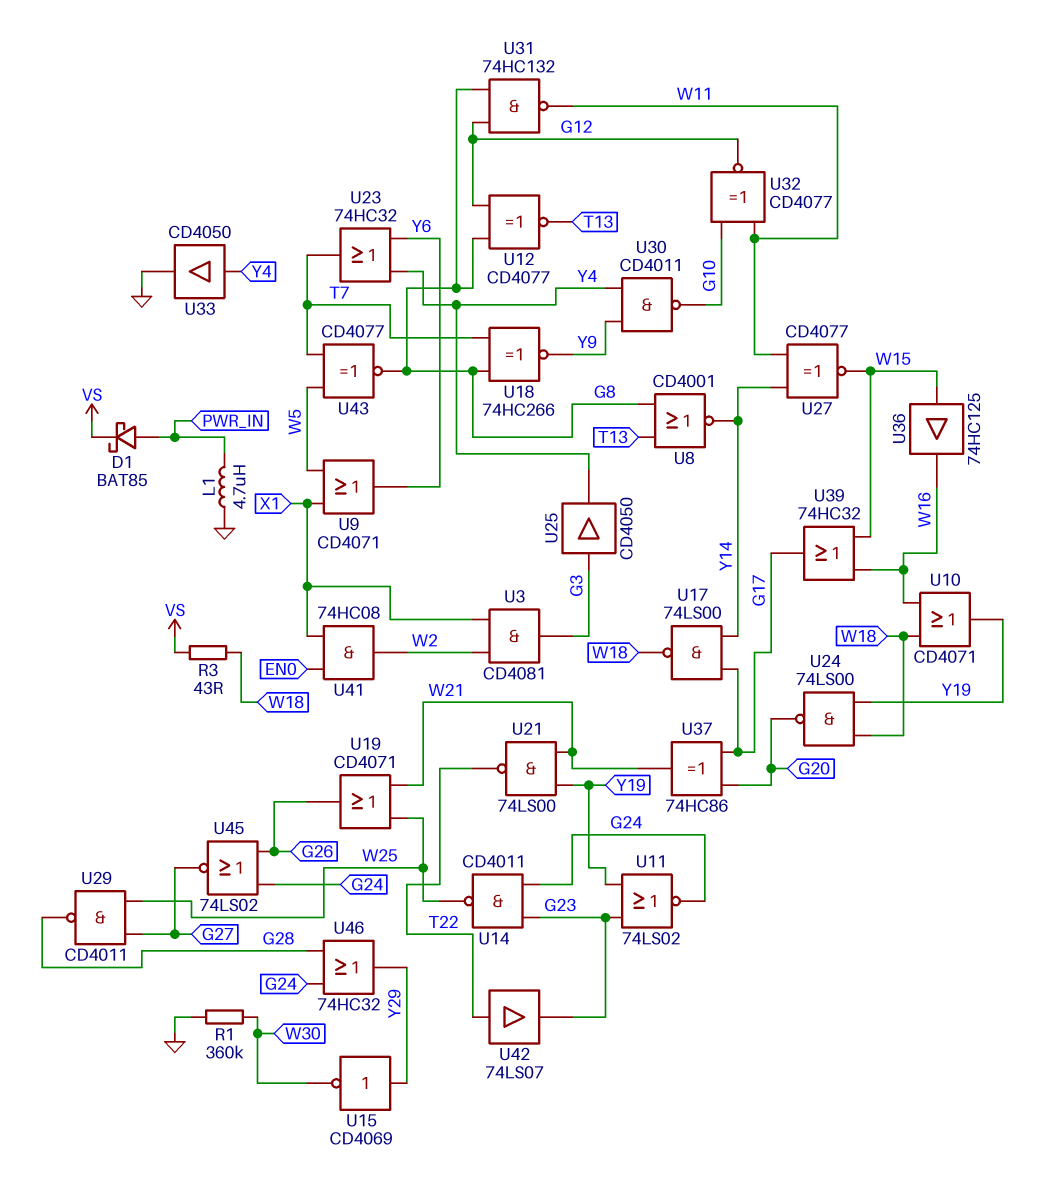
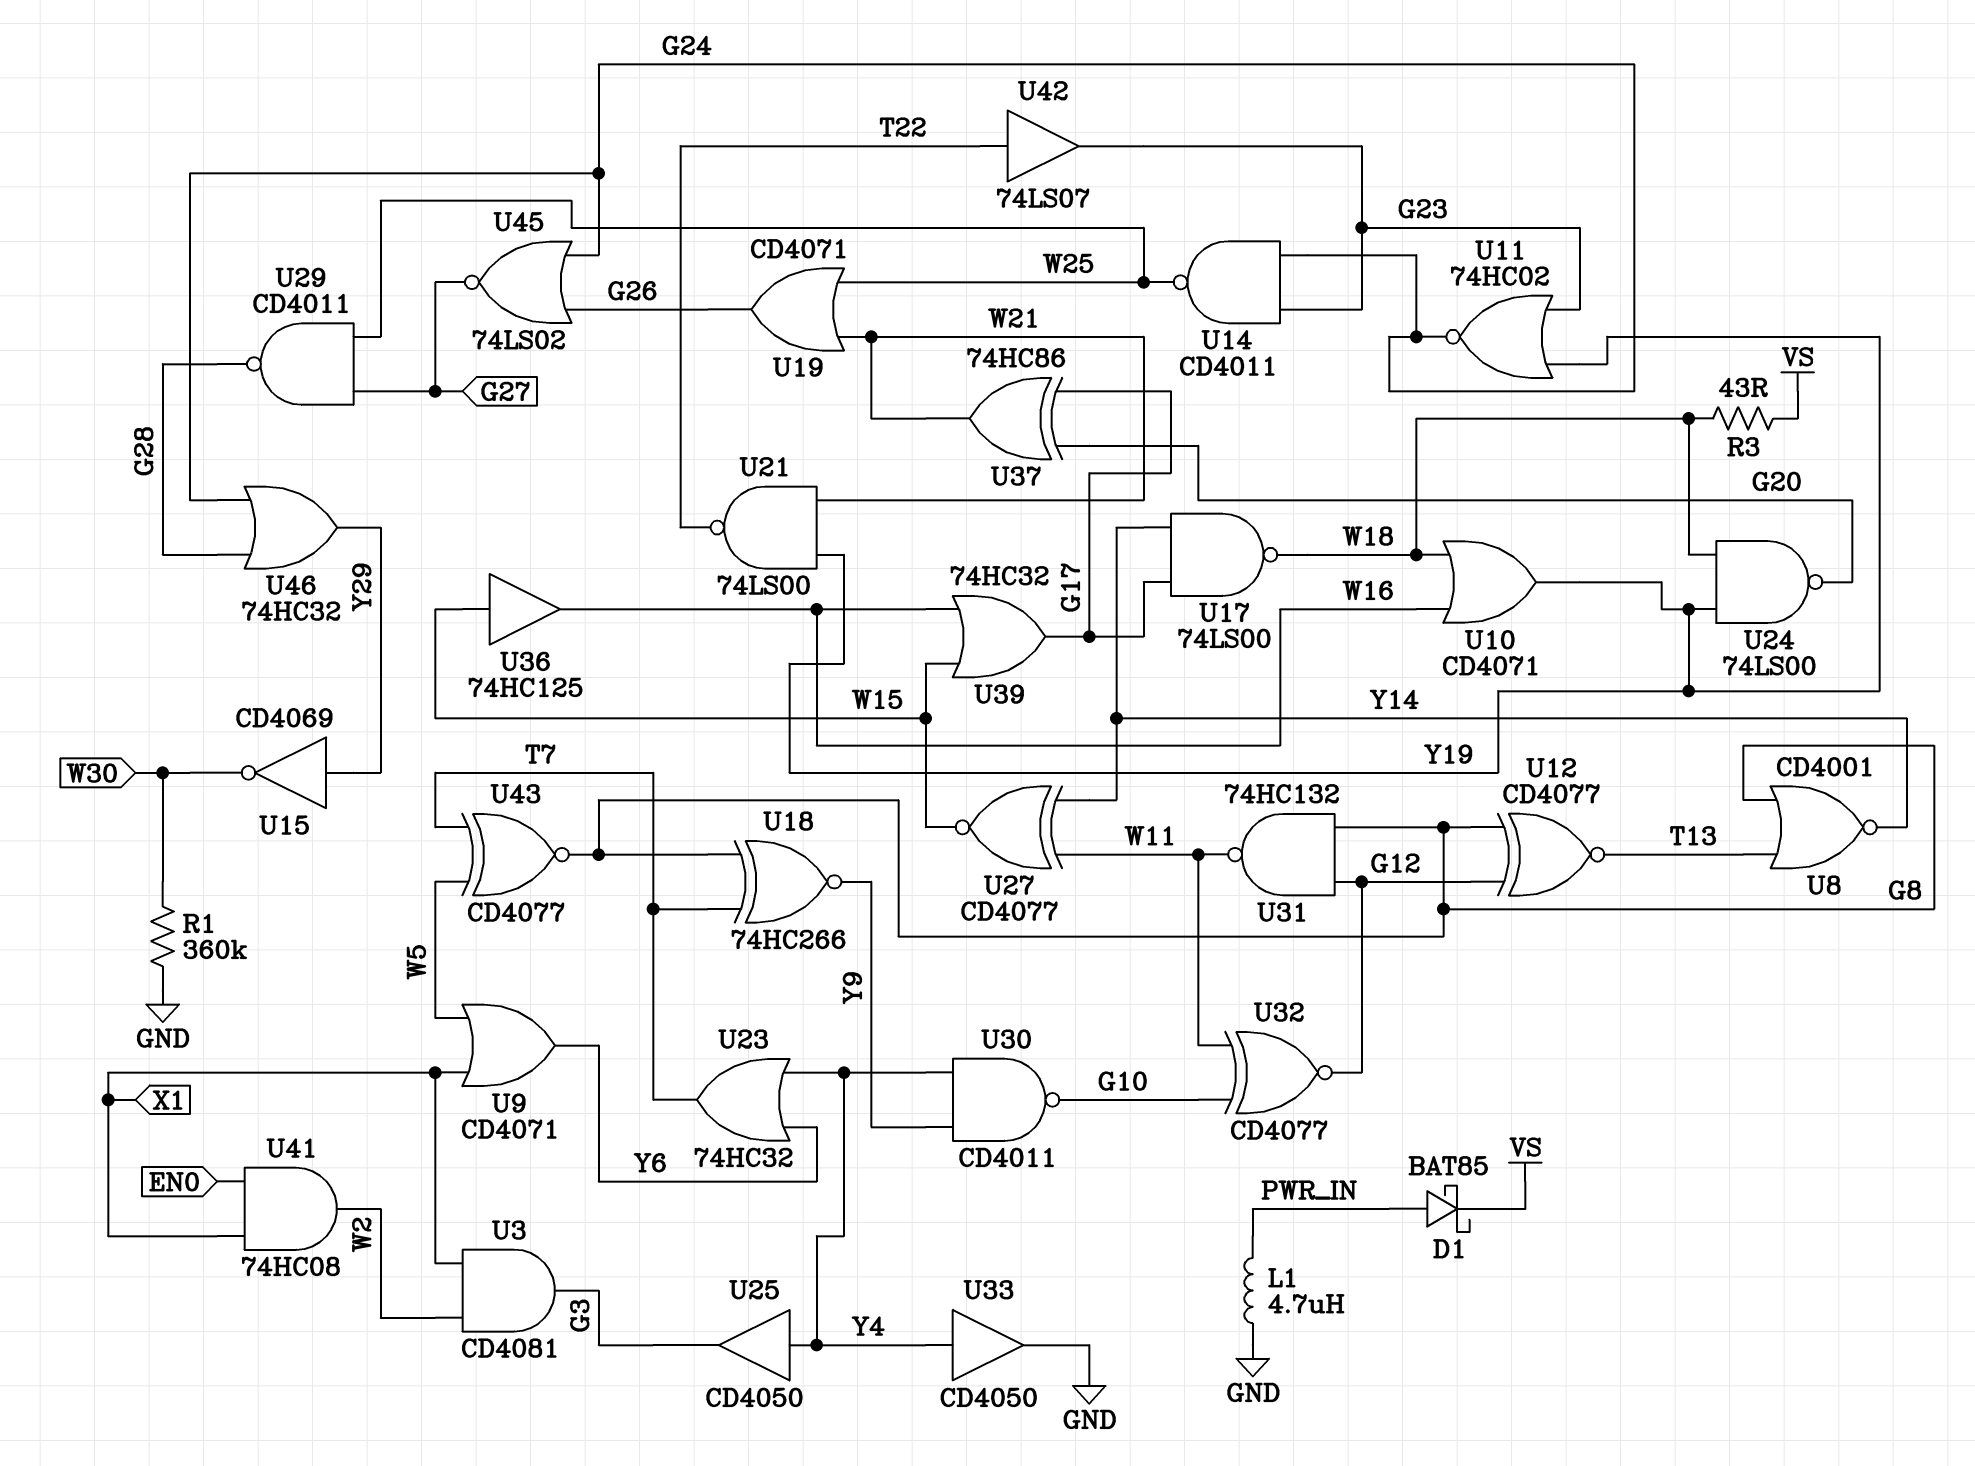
U11: NOR 74LS02 (in G23, in Y19, out G24) -> NOR 74HC02 (in G23, in Y19, out G24)
U25: buffer CD4050 (in G3, out Y4) -> buffer CD4050 (in Y4, out G3)

